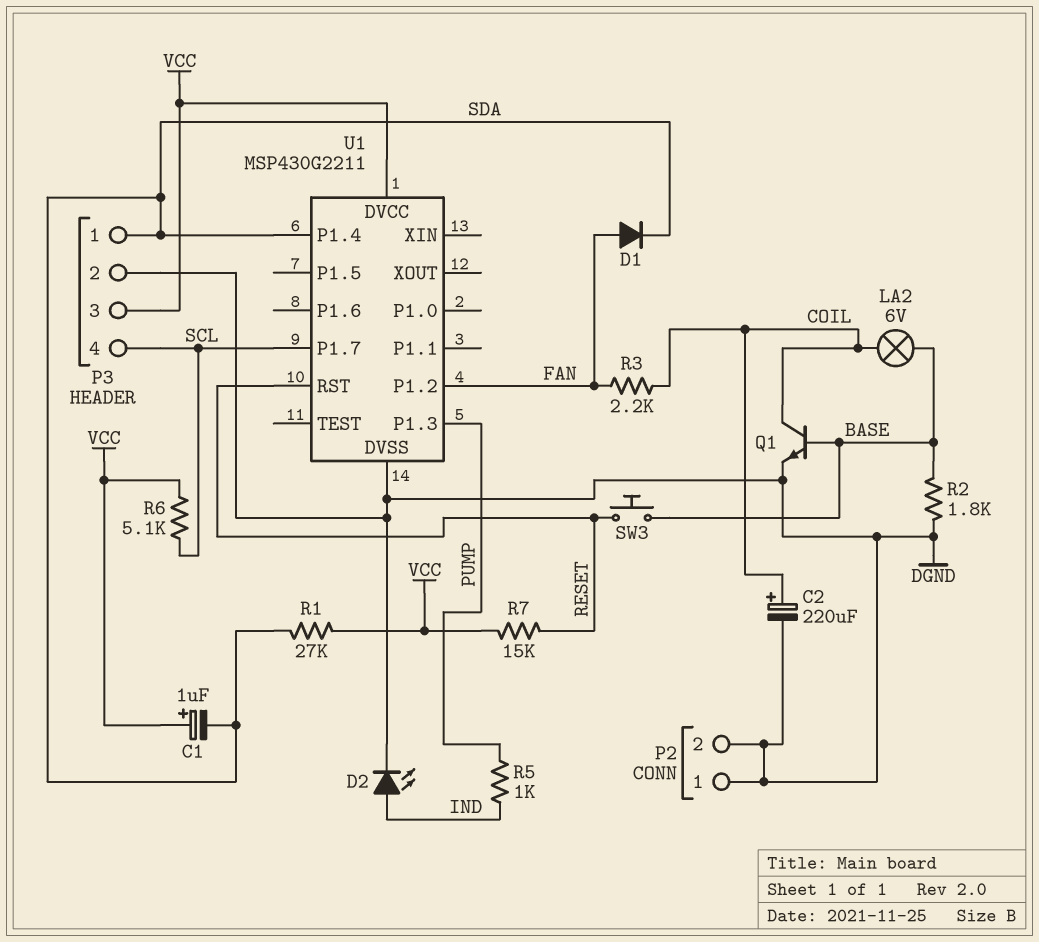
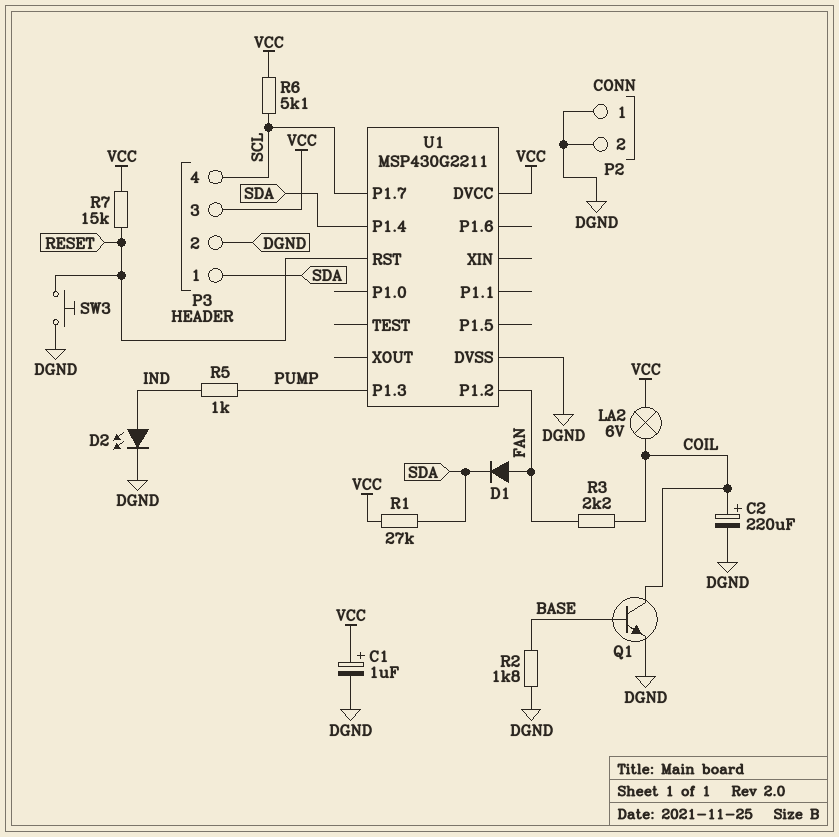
C1: 1uF (plus VCC, minus SDA) -> 1uF (plus VCC, minus DGND)
LA2: lamp 6V (BASE, COIL) -> lamp 6V (COIL, VCC)
SW3: button (BASE, RESET) -> button (DGND, RESET)

